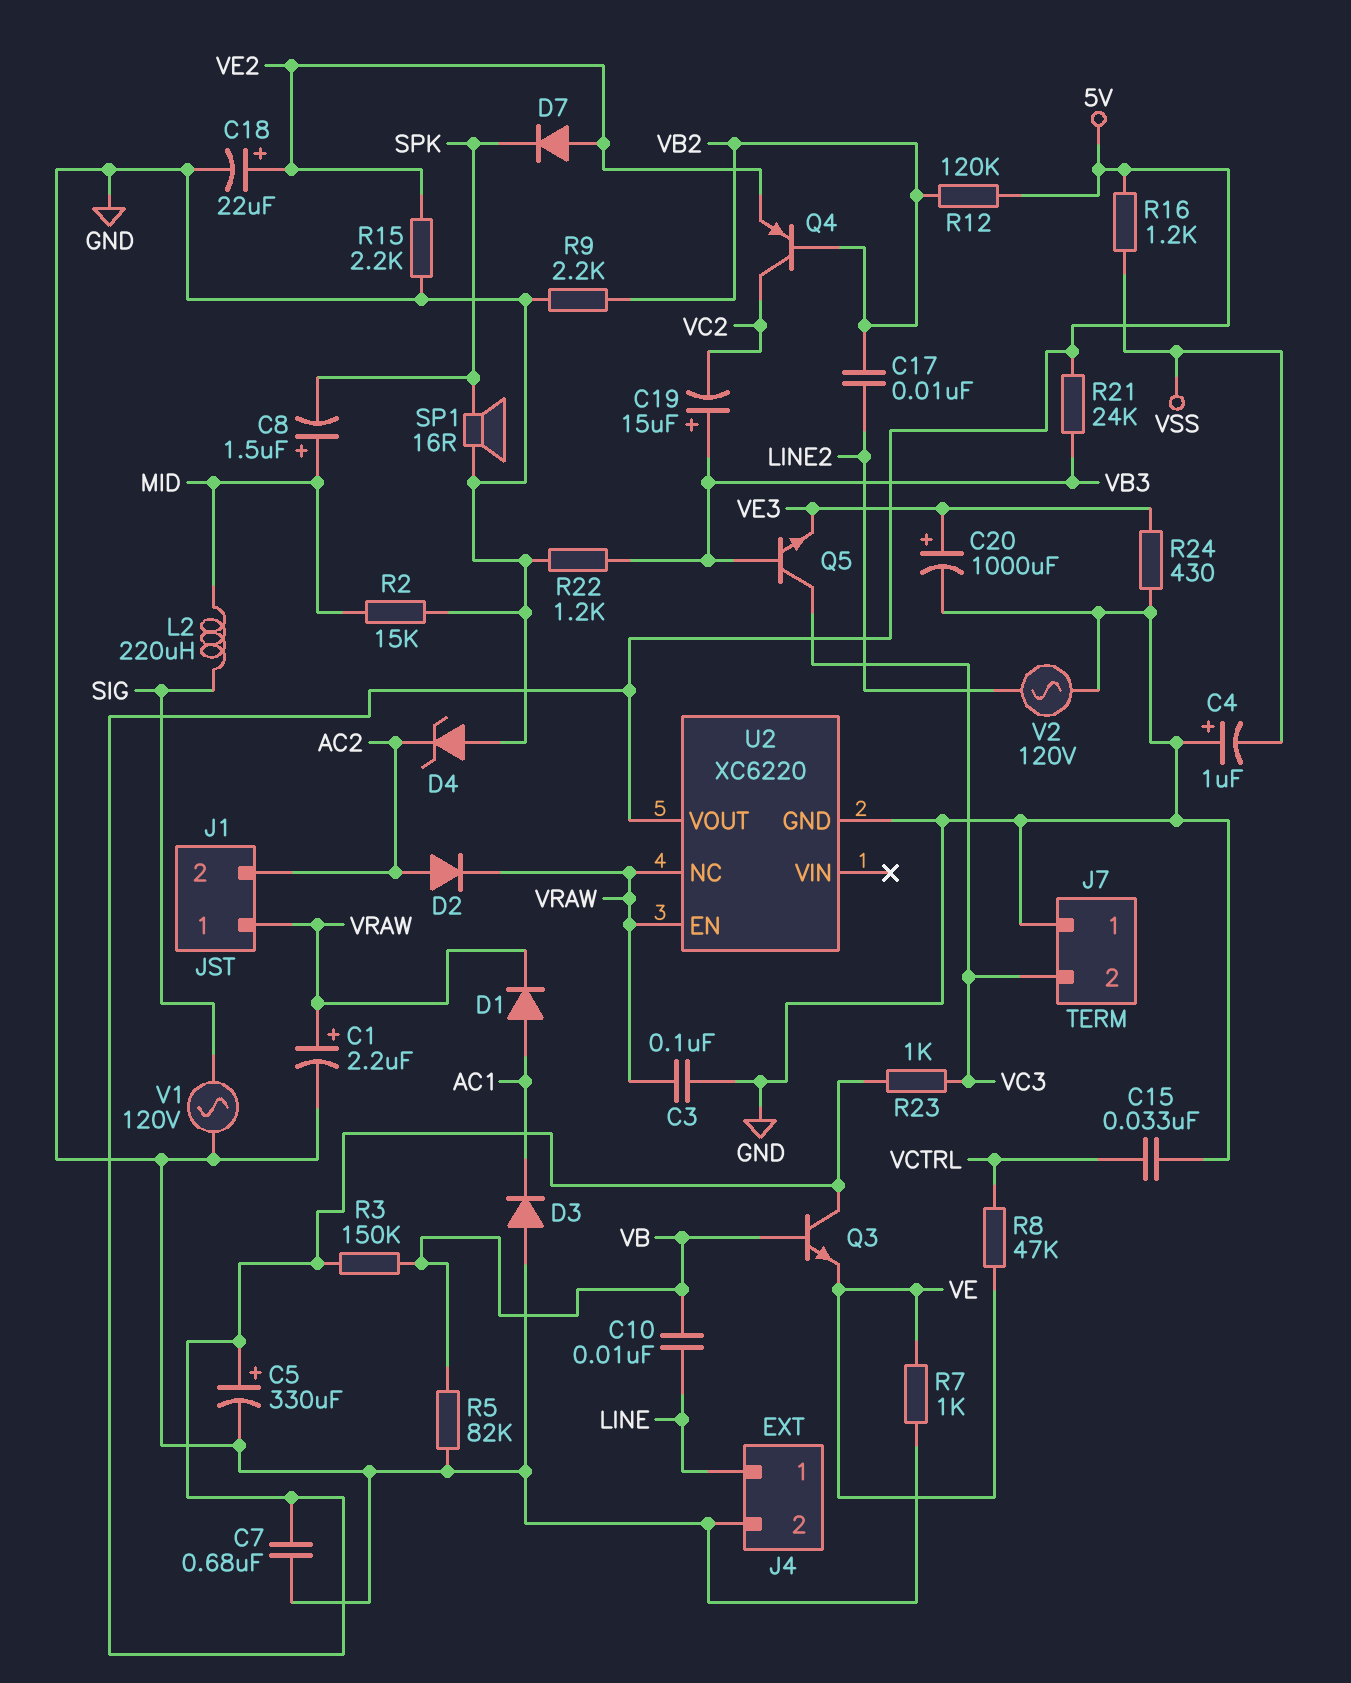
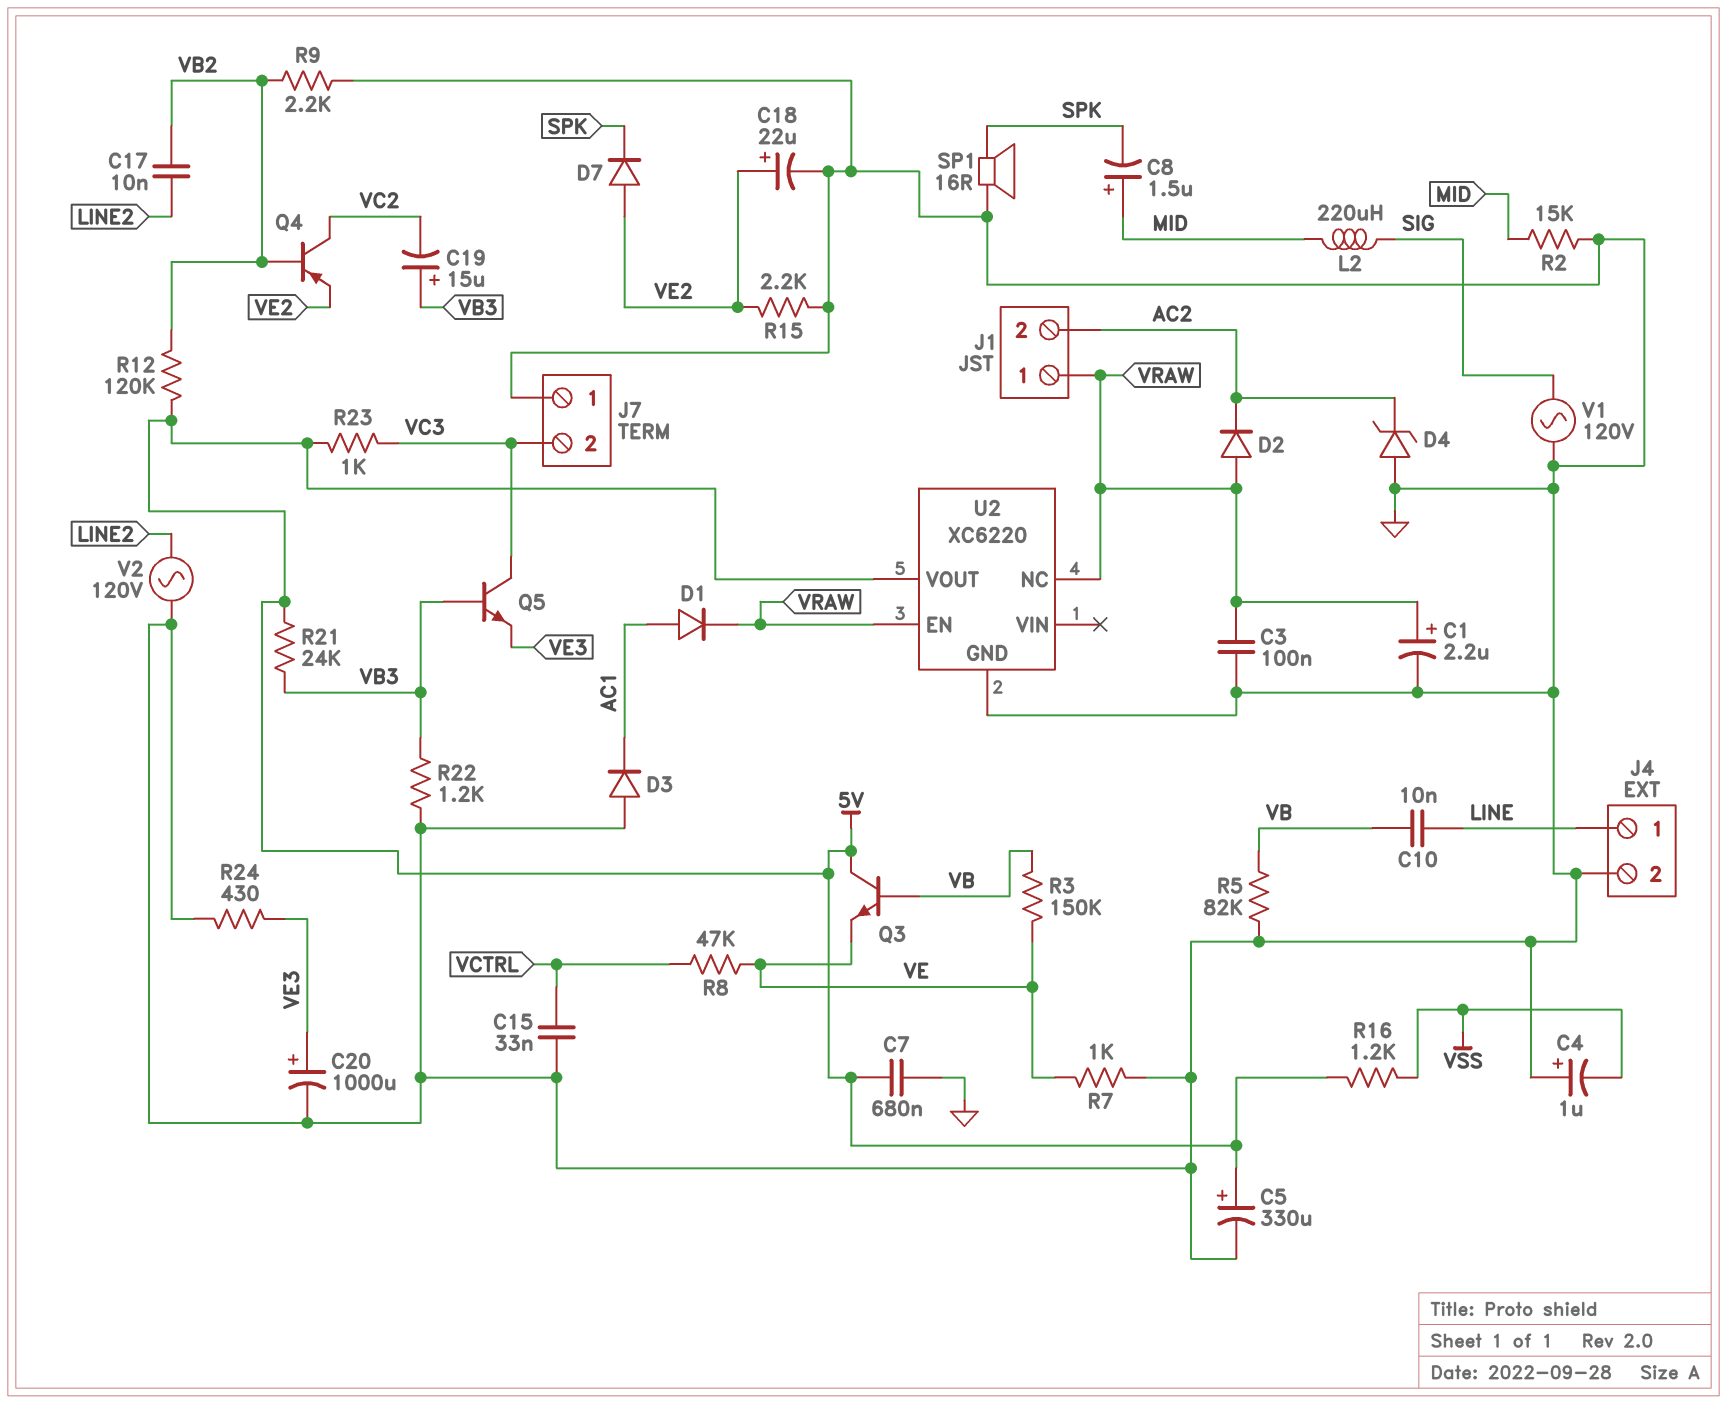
D2: diode (A AC2, K VRAW) -> diode (A VRAW, K AC2)
R3: 150k (5V, VB) -> 150k (VB, VE)

